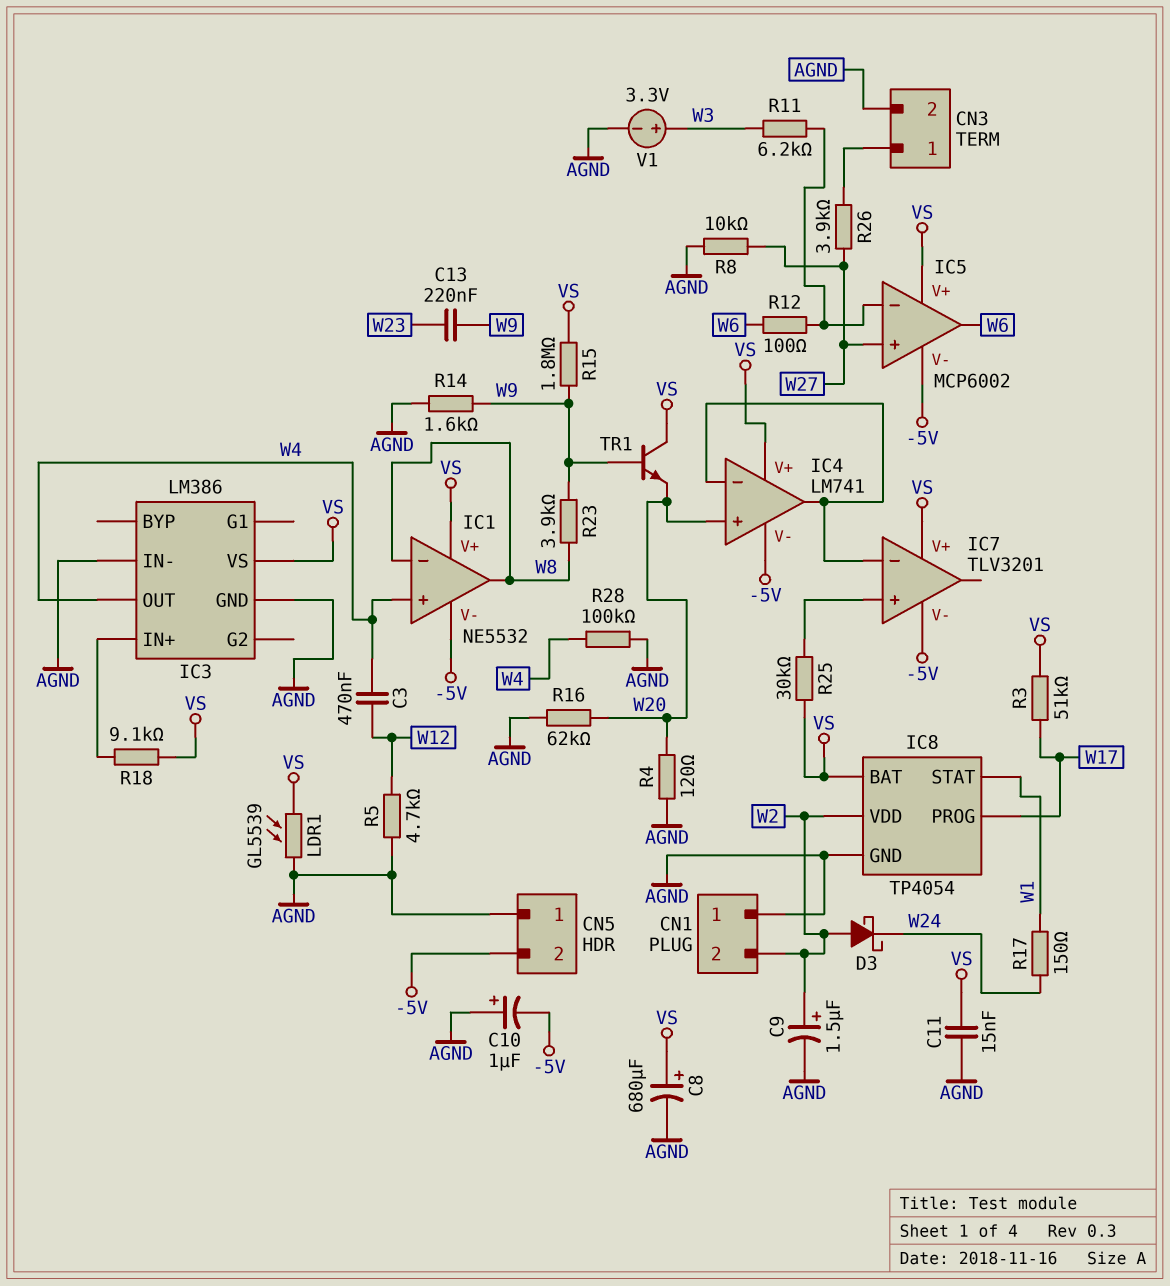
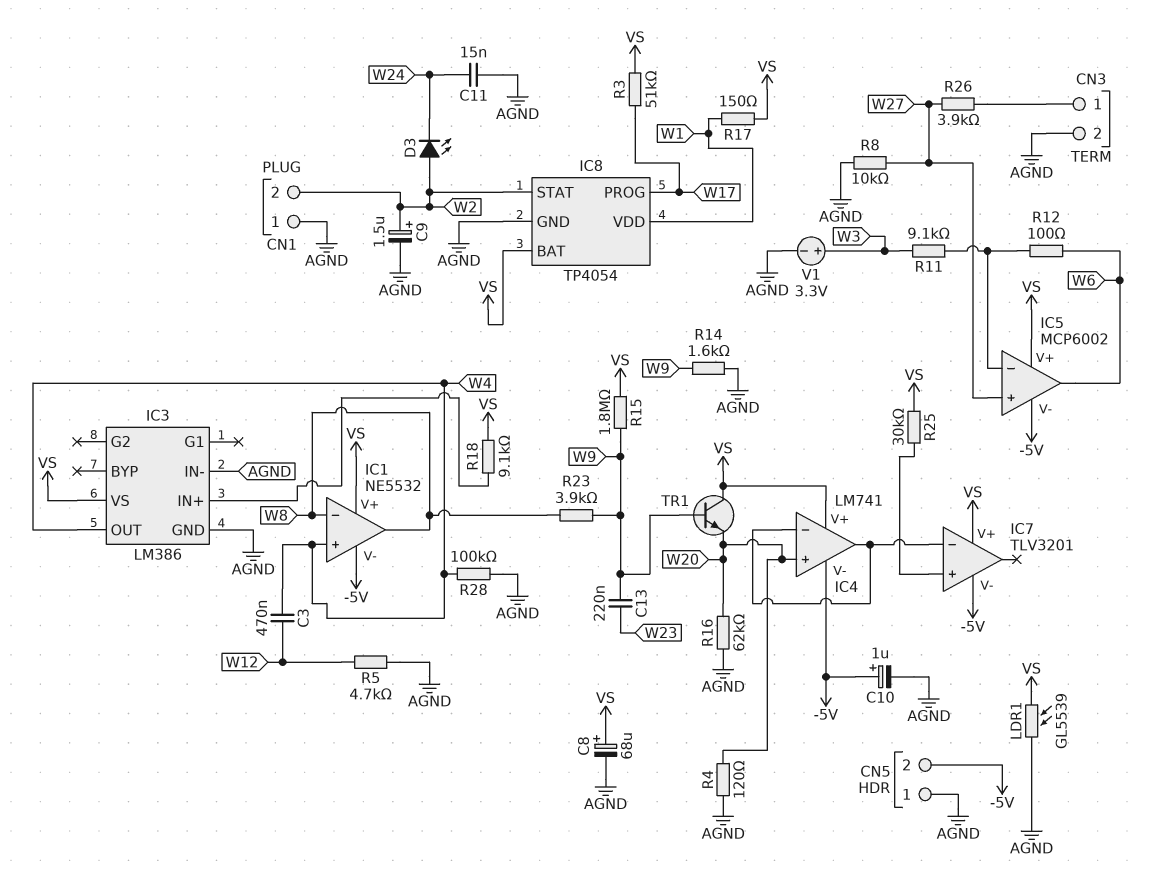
C8: 680uF (plus VS, minus AGND) -> 68uF (plus VS, minus AGND)
C10: 1uF (plus AGND, minus -5V) -> 1uF (plus -5V, minus AGND)
C11: 15nF (AGND, VS) -> 15nF (AGND, W24)
D3: schottky (A W2, K W24) -> LED (A W2, K W24)
IC8 pin STAT: W1 -> W2
IC8 pin VDD: W2 -> W1
R11: 6.2k (IC5/in-, W3) -> 9.1k (IC5/in-, W3)
R17: 150 (W1, W24) -> 150 (VS, W1)

